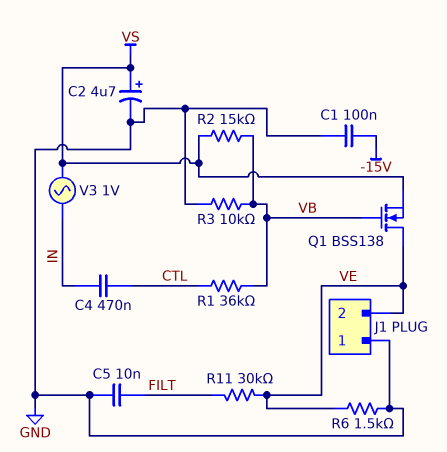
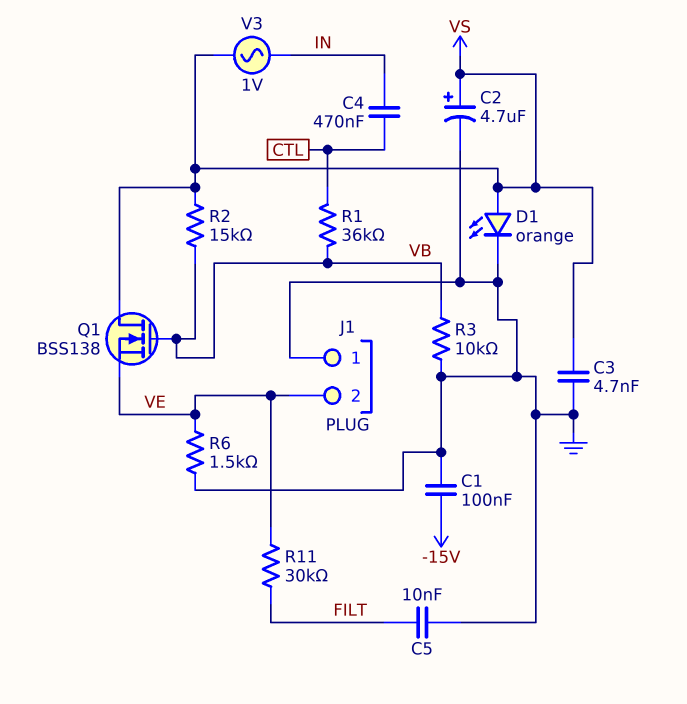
C3: none -> 4.7nF (GND, VS)
D1: none -> LED orange (A VS, K GND)
Q1: NMOS BSS138 (G VB, D VE, S VS) -> NMOS BSS138 (G VB, D VS, S VE)

